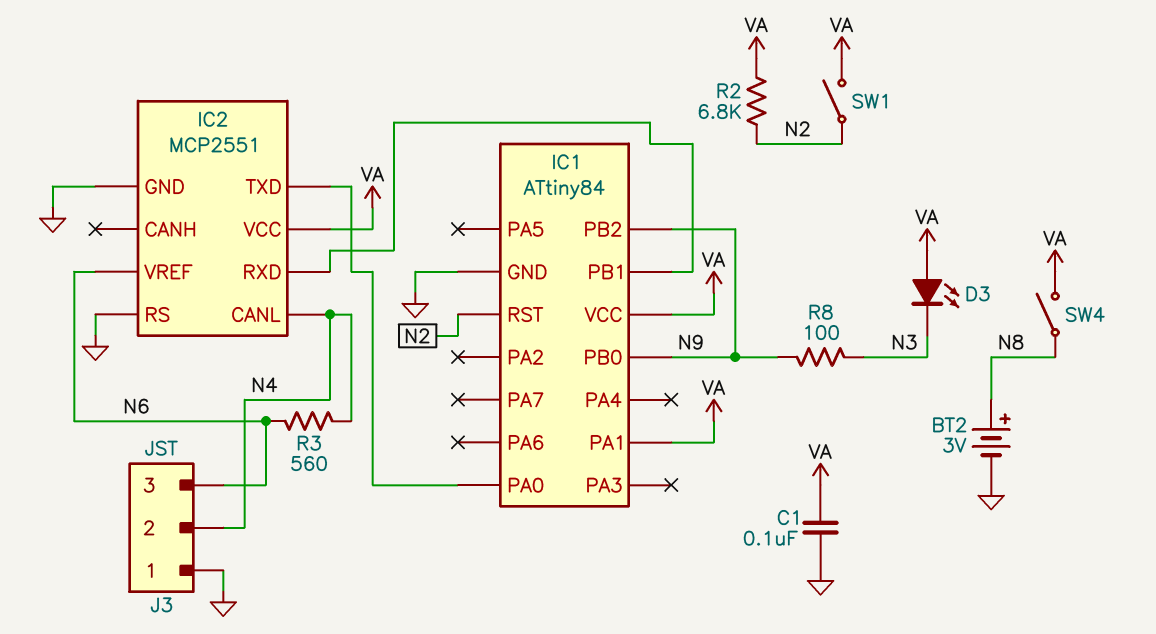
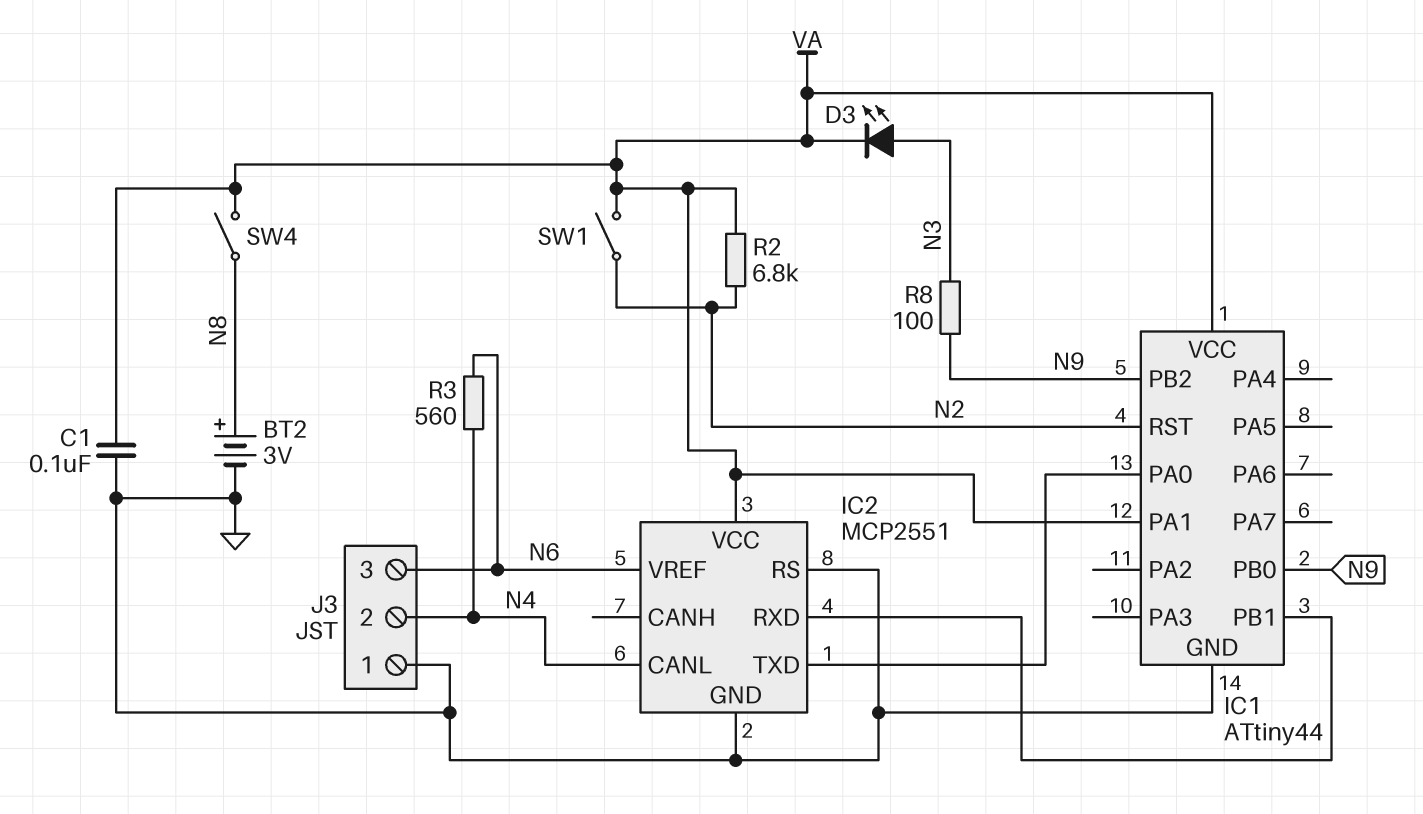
D3: LED (A VA, K N3) -> LED (A N3, K VA)
IC1: ATtiny84 -> ATtiny44

